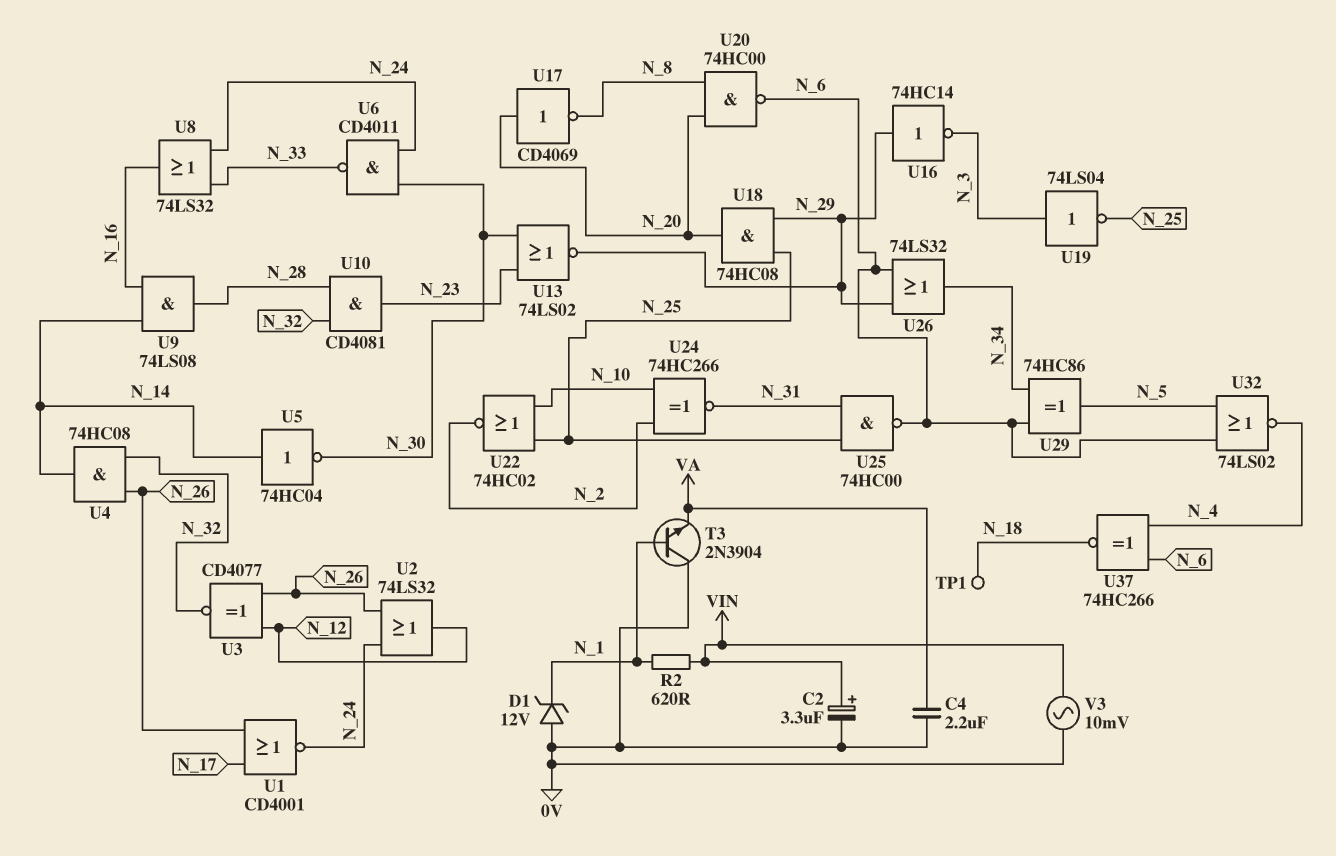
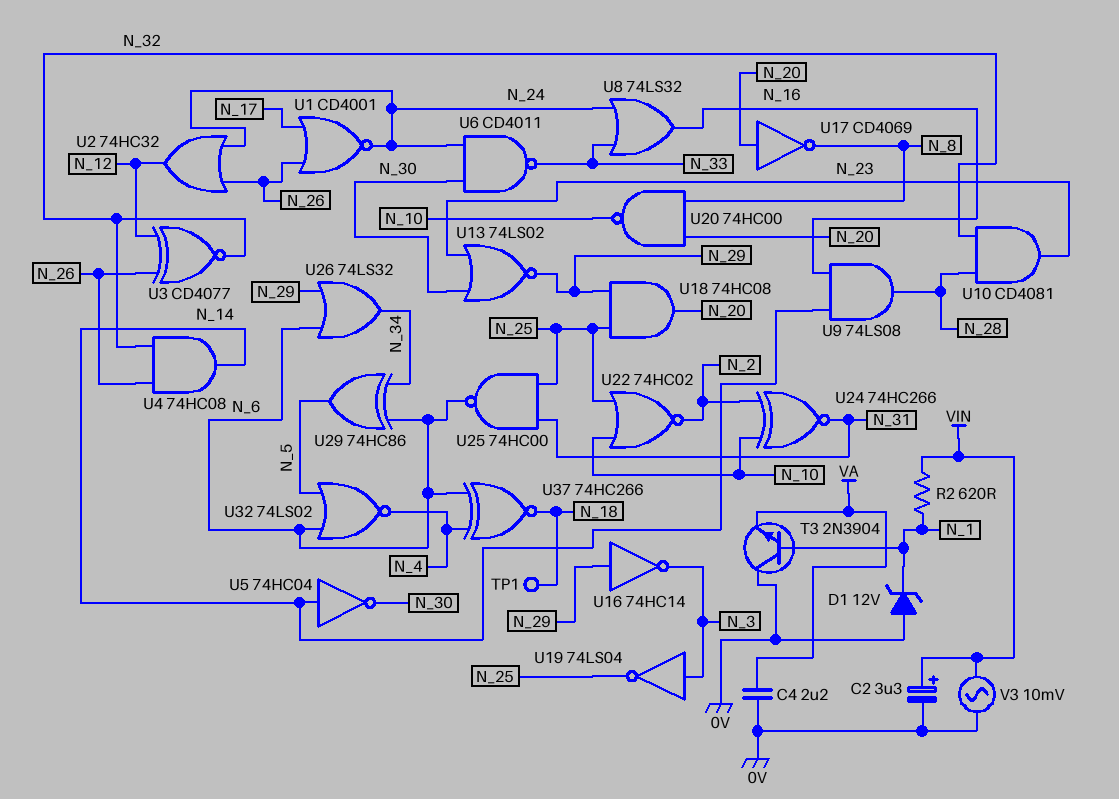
U2: OR 74LS32 (in N_24, in N_26, out N_12) -> OR 74HC32 (in N_24, in N_26, out N_12)
U20: NAND 74HC00 (in N_8, in N_20, out N_6) -> NAND 74HC00 (in N_8, in N_20, out N_10)

